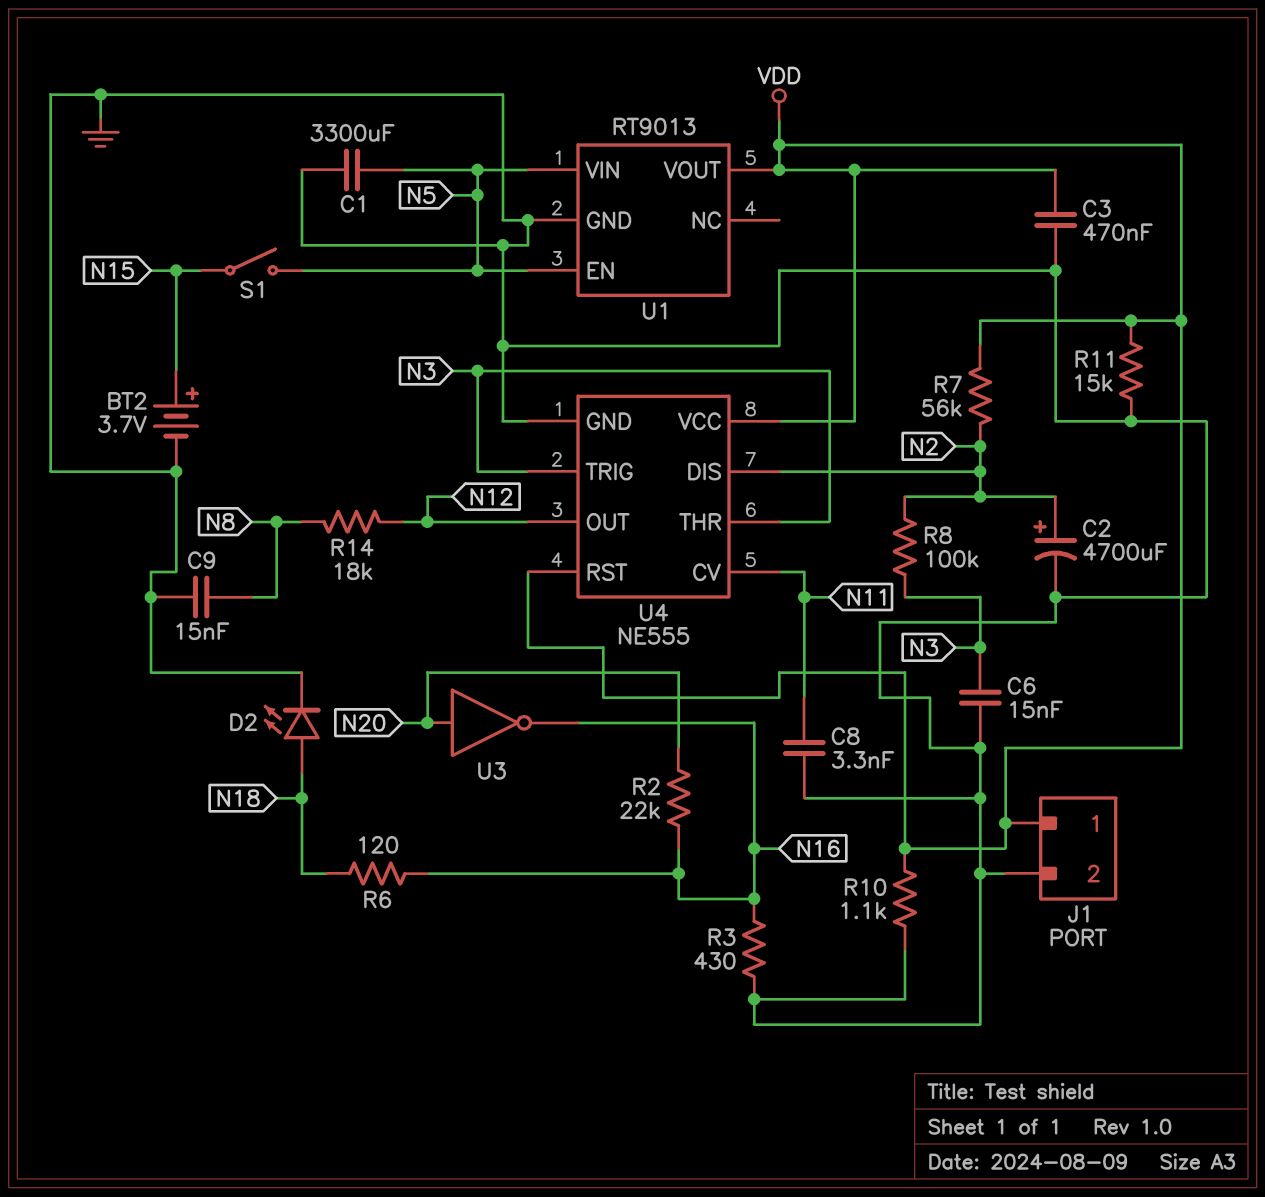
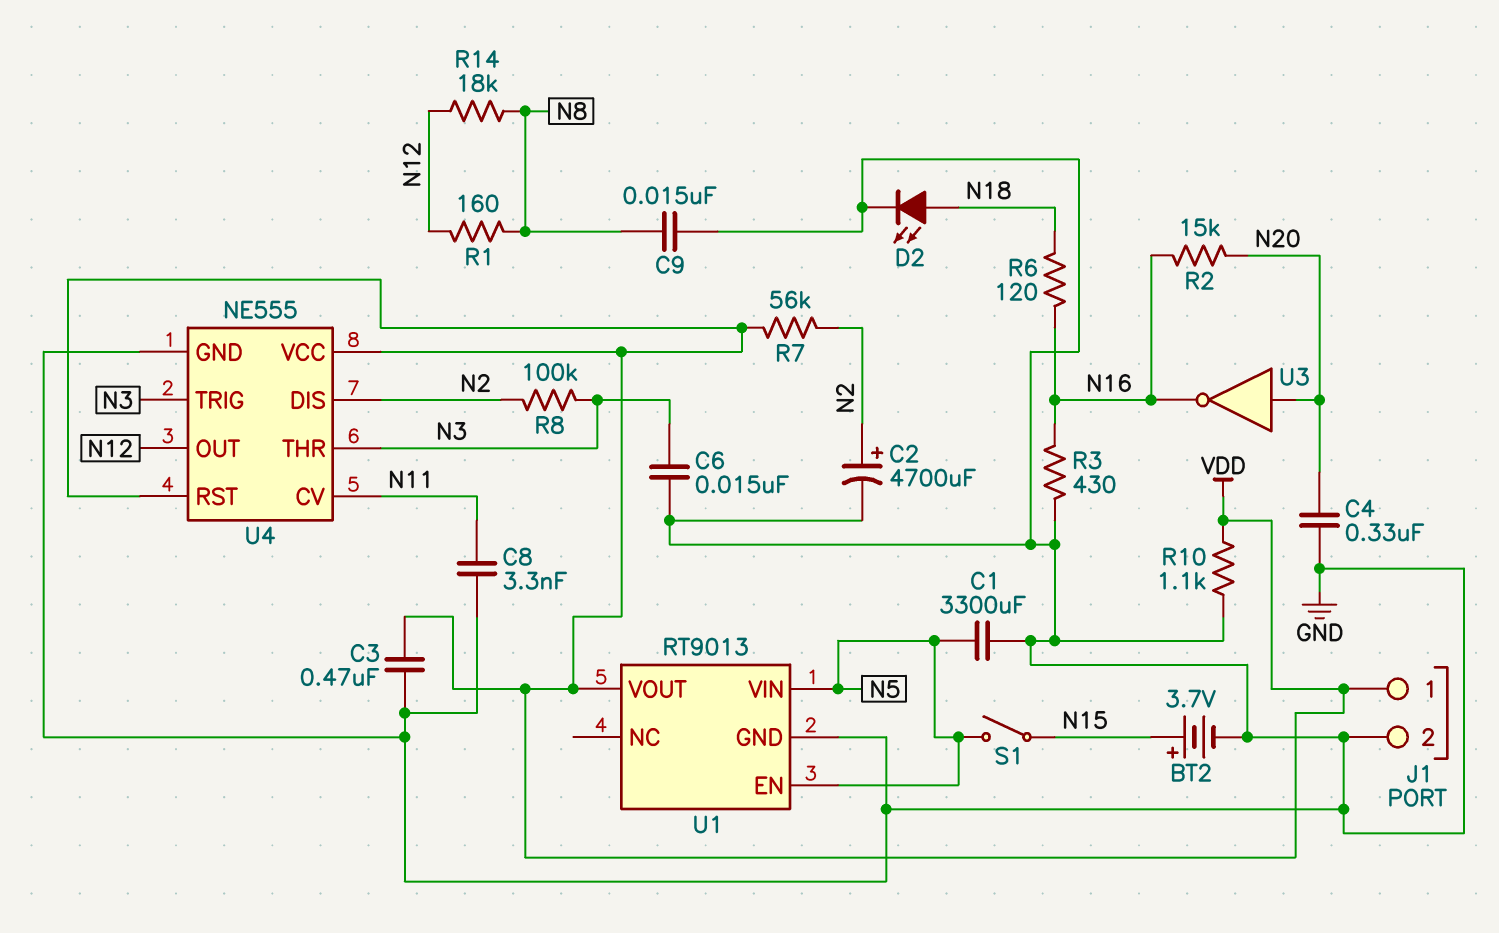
C4: none -> 330nF (GND, N20)
R1: none -> 160 (N8, N12)
R2: 22k (N16, N20) -> 15k (N16, N20)
R11: 15k (GND, VDD) -> none

